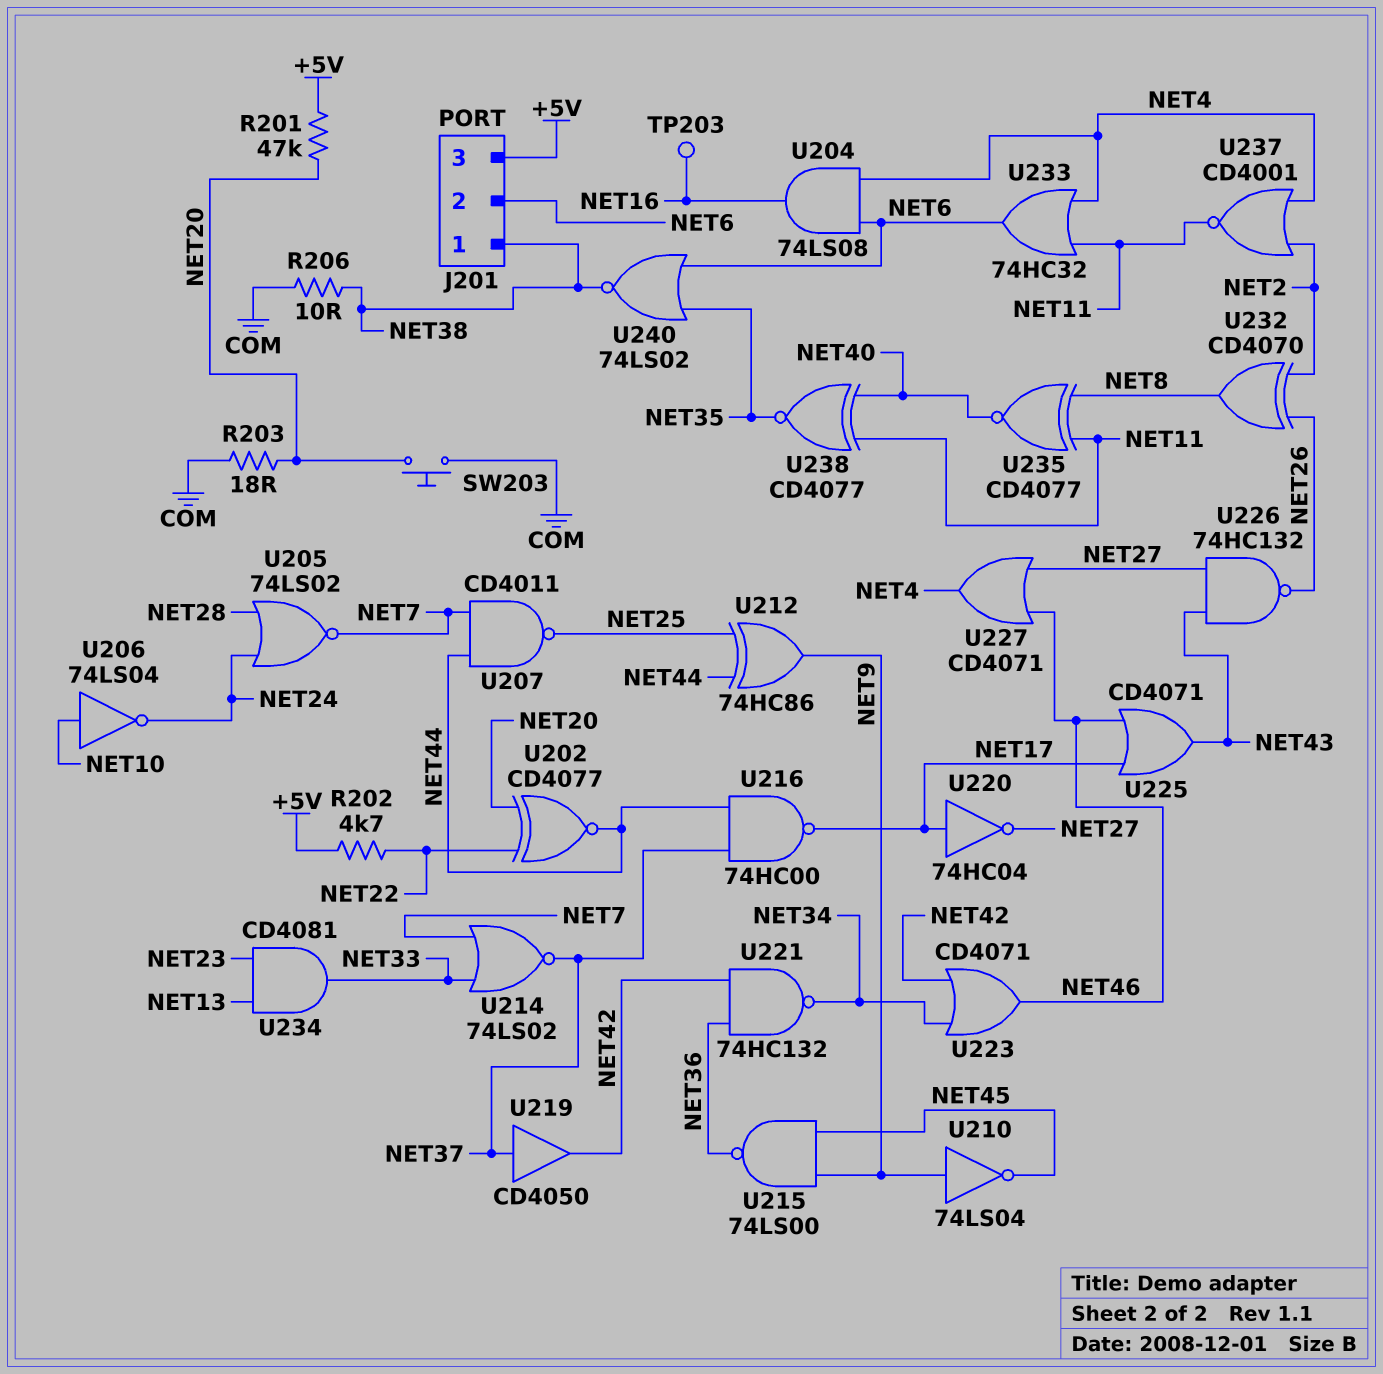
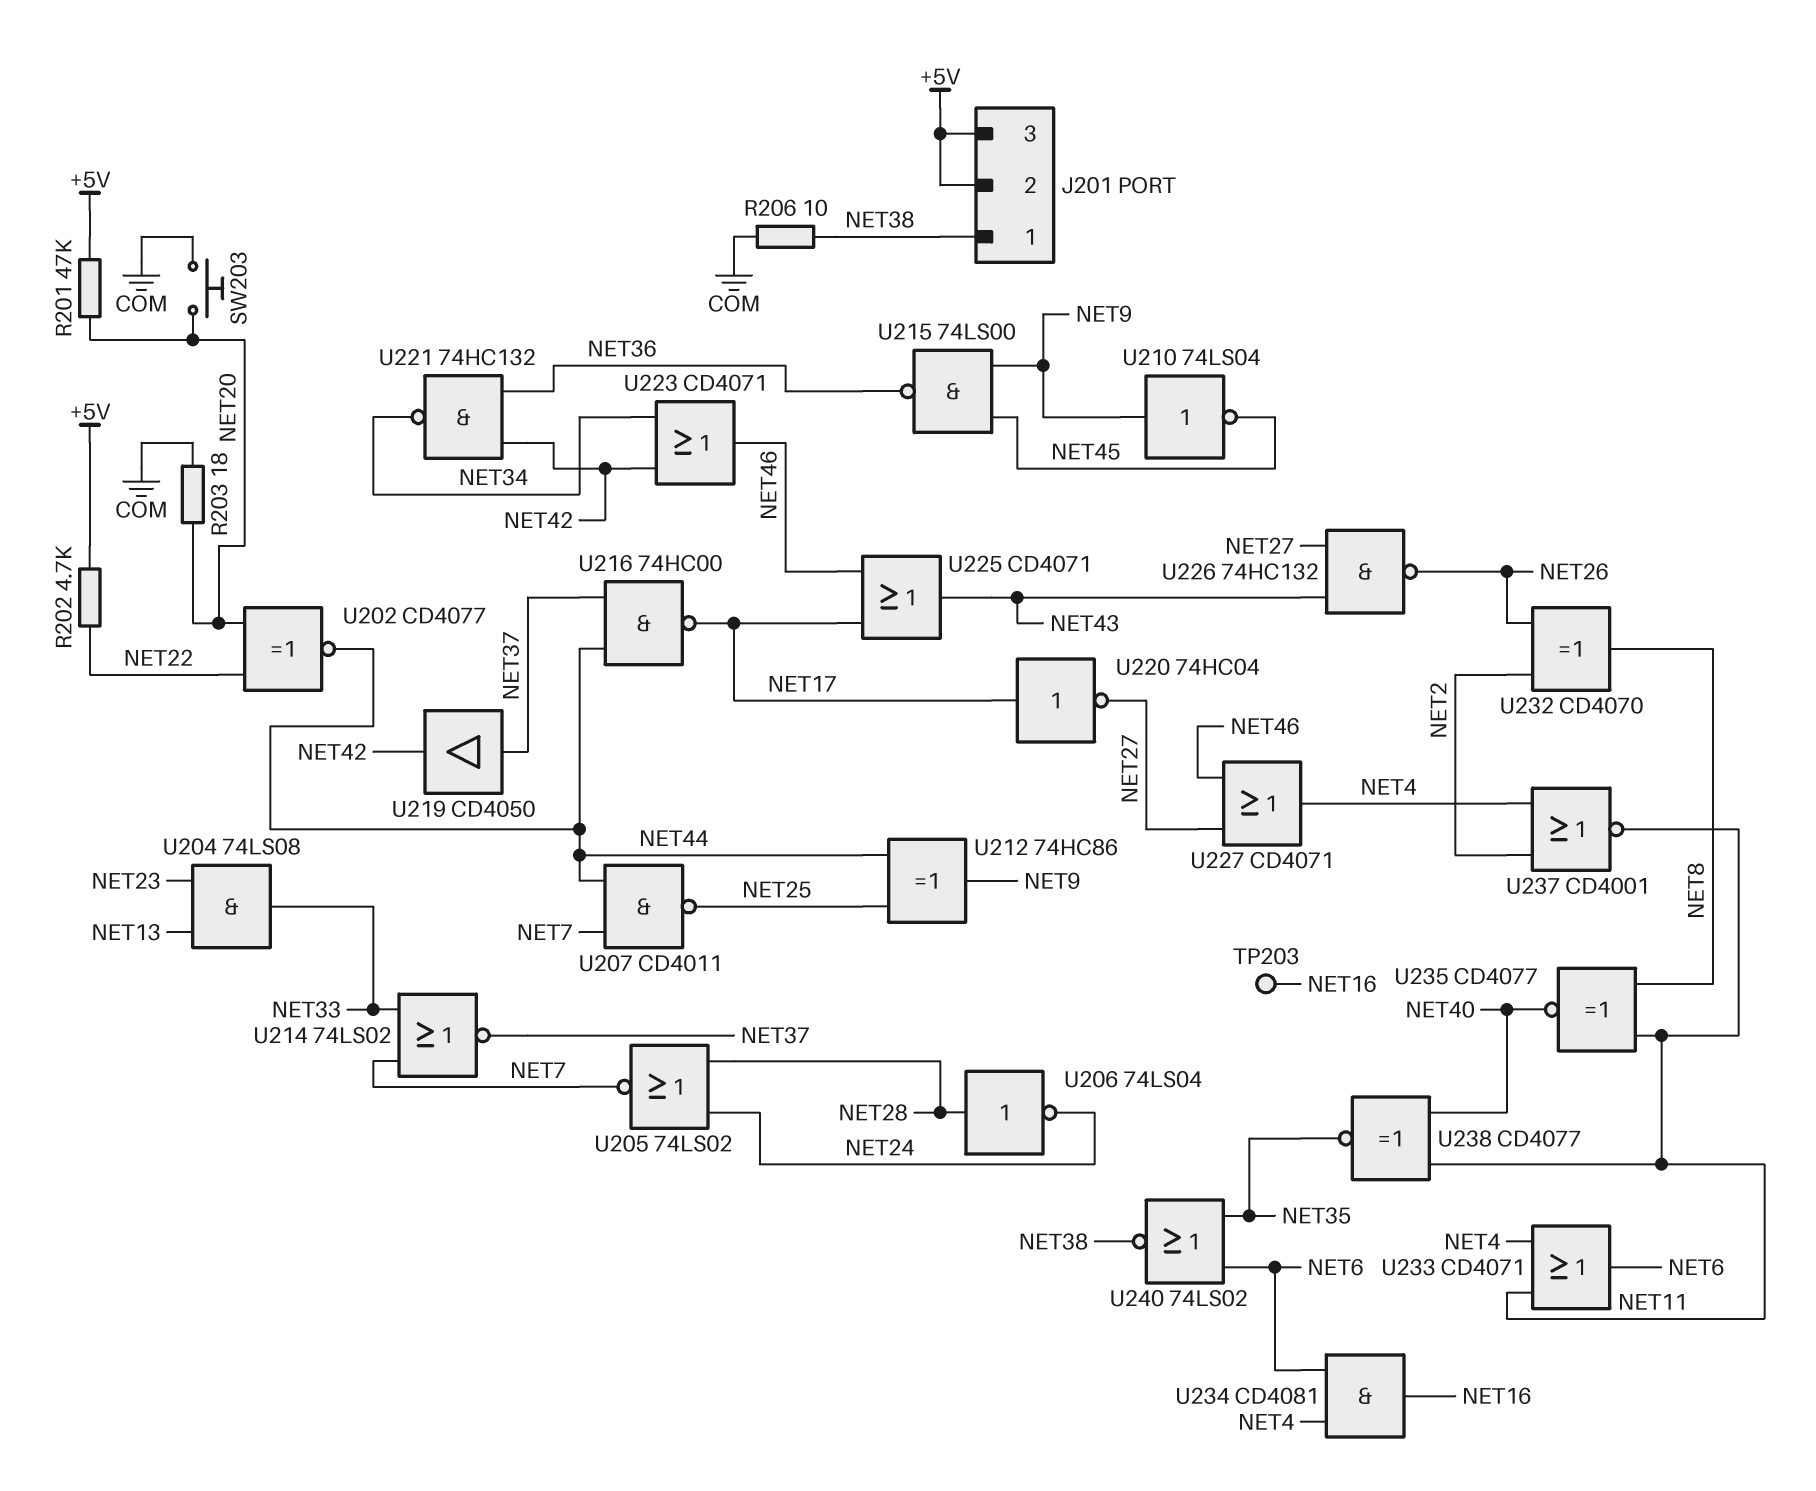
J201 pin 2: NET6 -> +5V
U204: AND 74LS08 (in NET4, in NET6, out NET16) -> AND 74LS08 (in NET13, in NET23, out NET33)
U206: NOT 74LS04 (in NET10, out NET24) -> NOT 74LS04 (in NET28, out NET24)
U233: OR 74HC32 (in NET4, in NET11, out NET6) -> OR CD4071 (in NET4, in NET11, out NET6)
U234: AND CD4081 (in NET13, in NET23, out NET33) -> AND CD4081 (in NET4, in NET6, out NET16)

